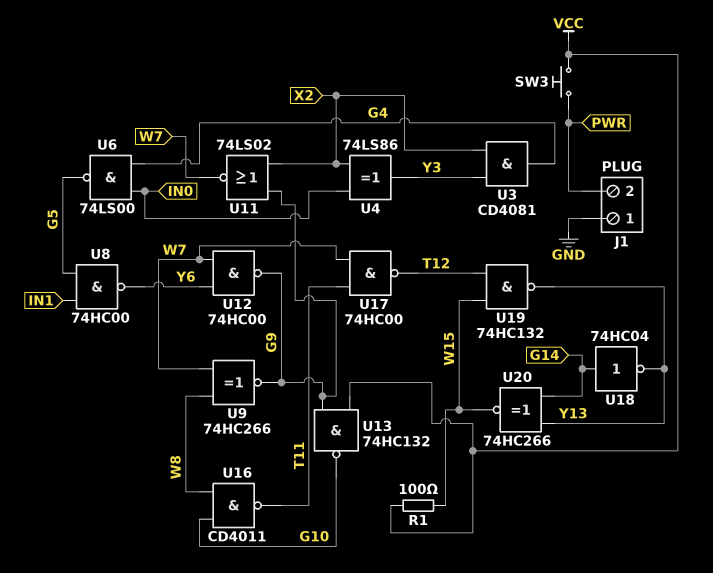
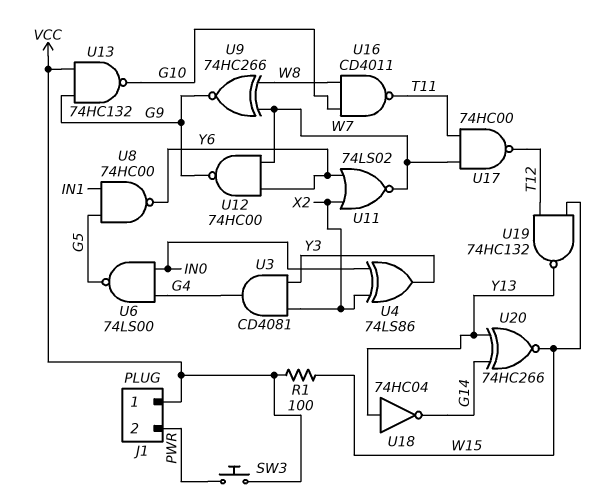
J1 pin 1: GND -> VCC
U11: NOR 74LS02 (in G9, in X2, out W7) -> NOR 74LS02 (in X2, in Y6, out W7)
U18: NOT 74HC04 (in G14, out Y13) -> NOT 74HC04 (in Y13, out G14)

